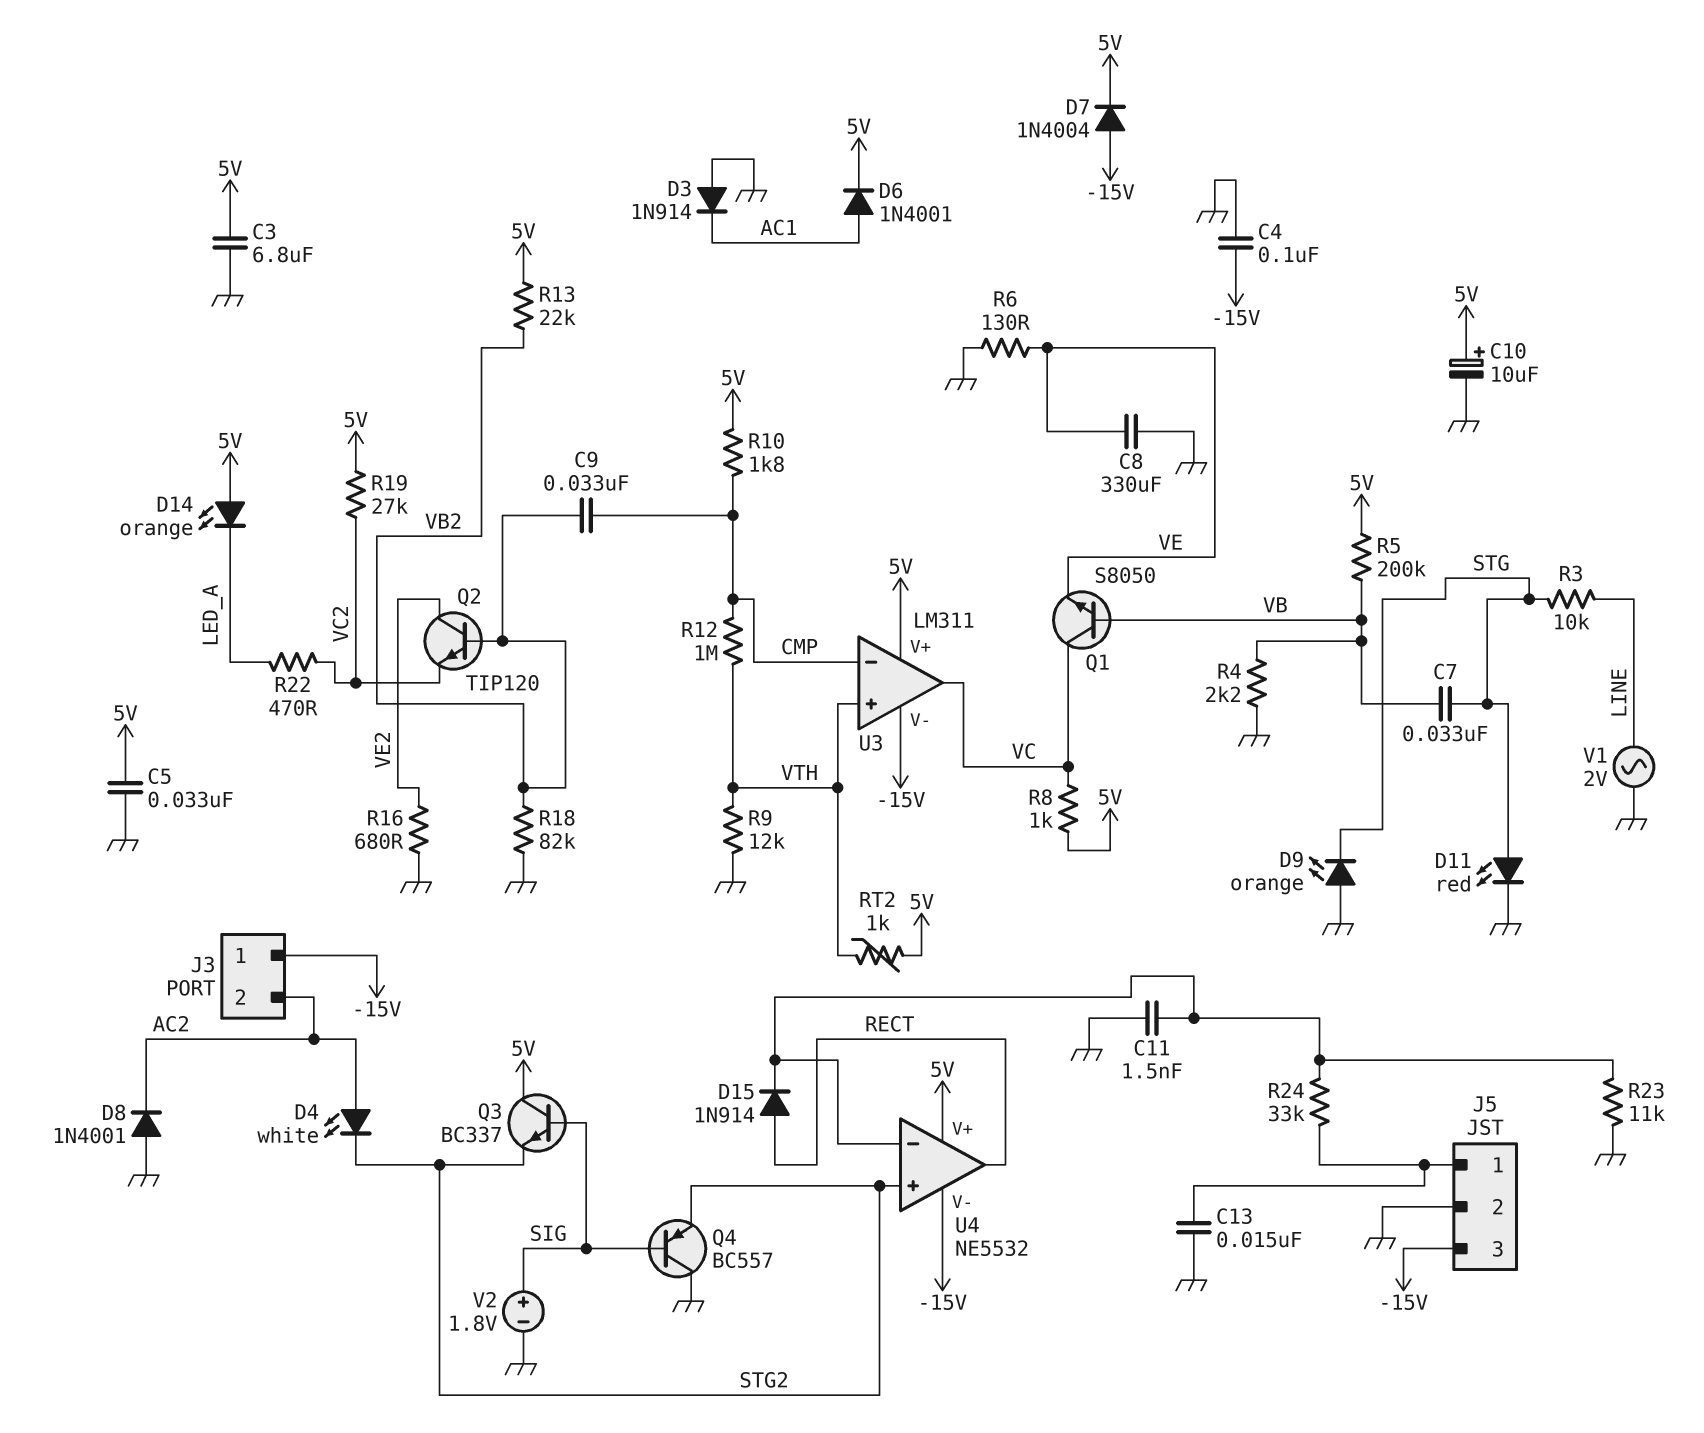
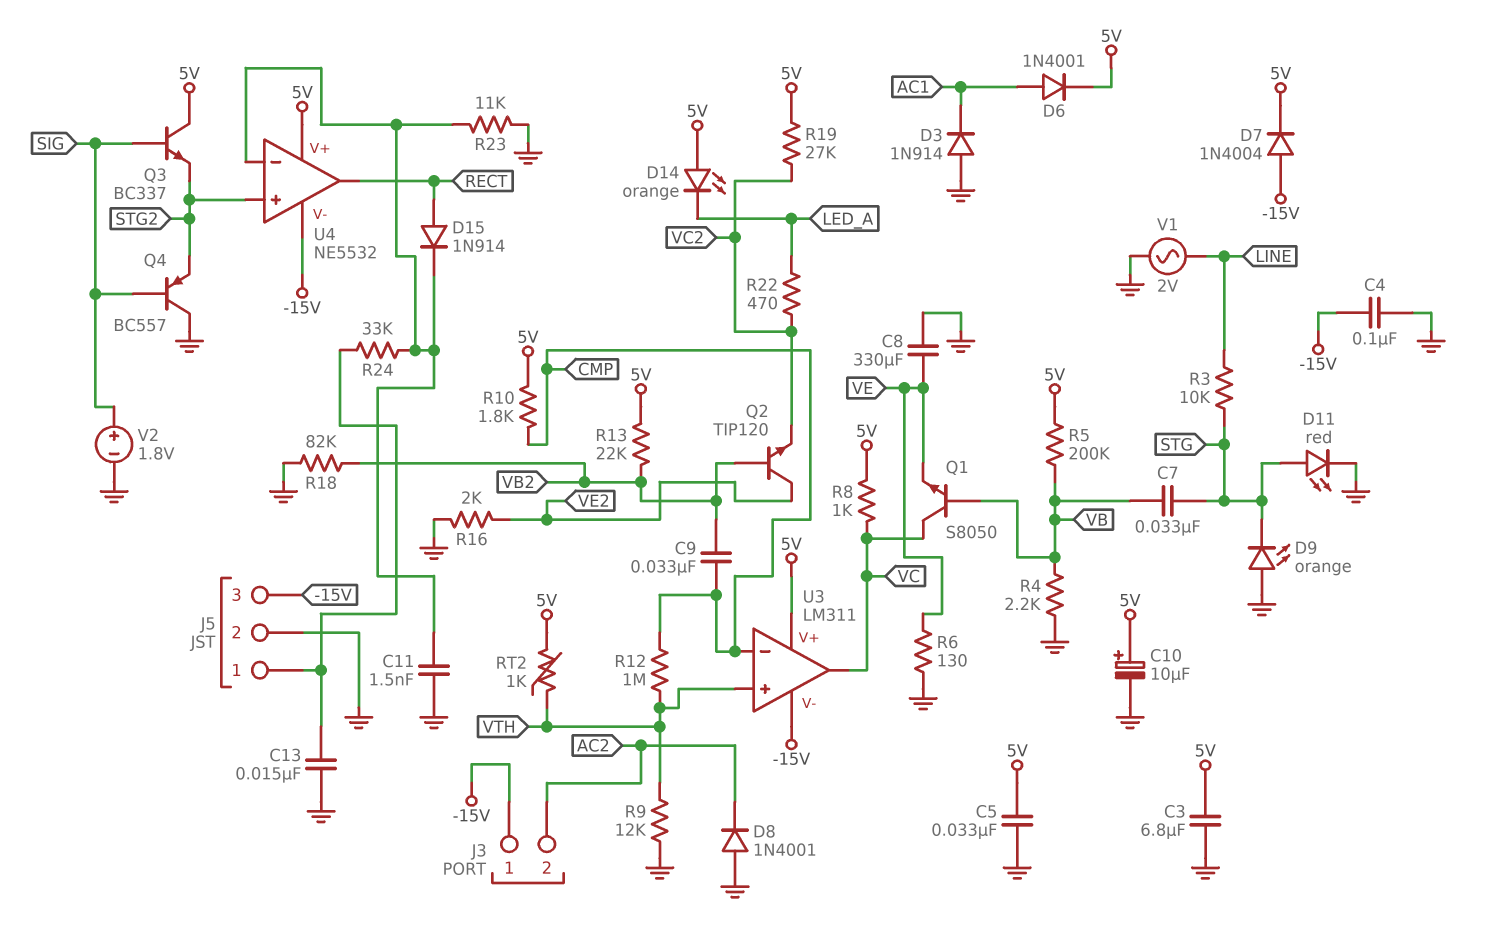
D4: LED white (A AC2, K STG2) -> none
R16: 680 (GND, VE2) -> 2k (GND, VE2)

